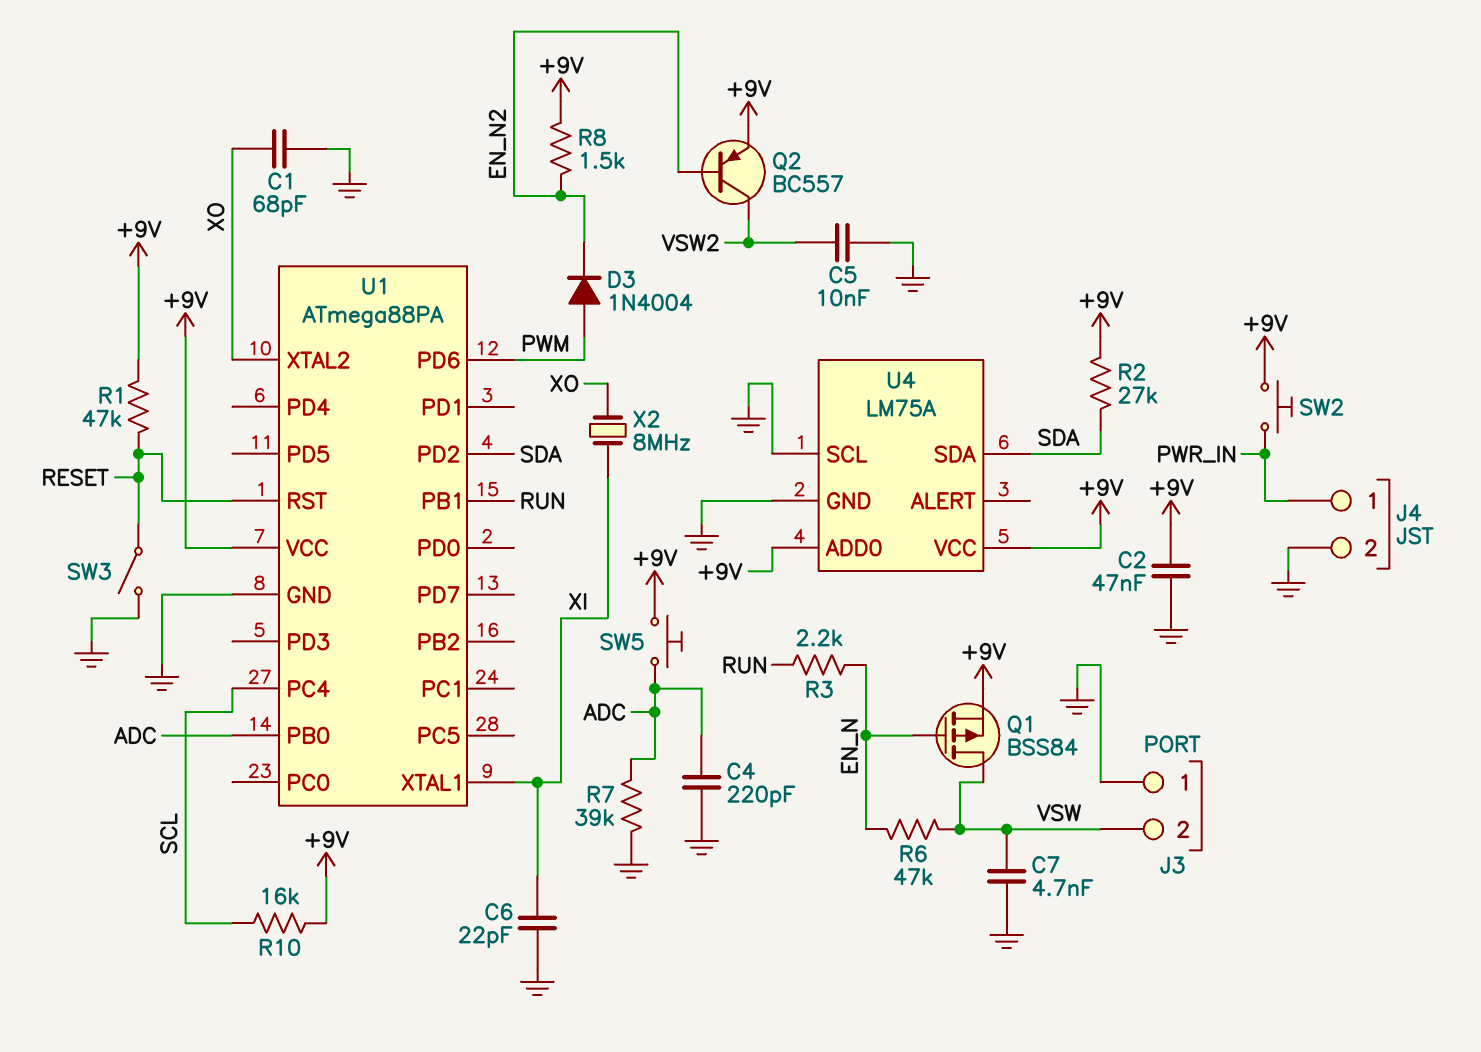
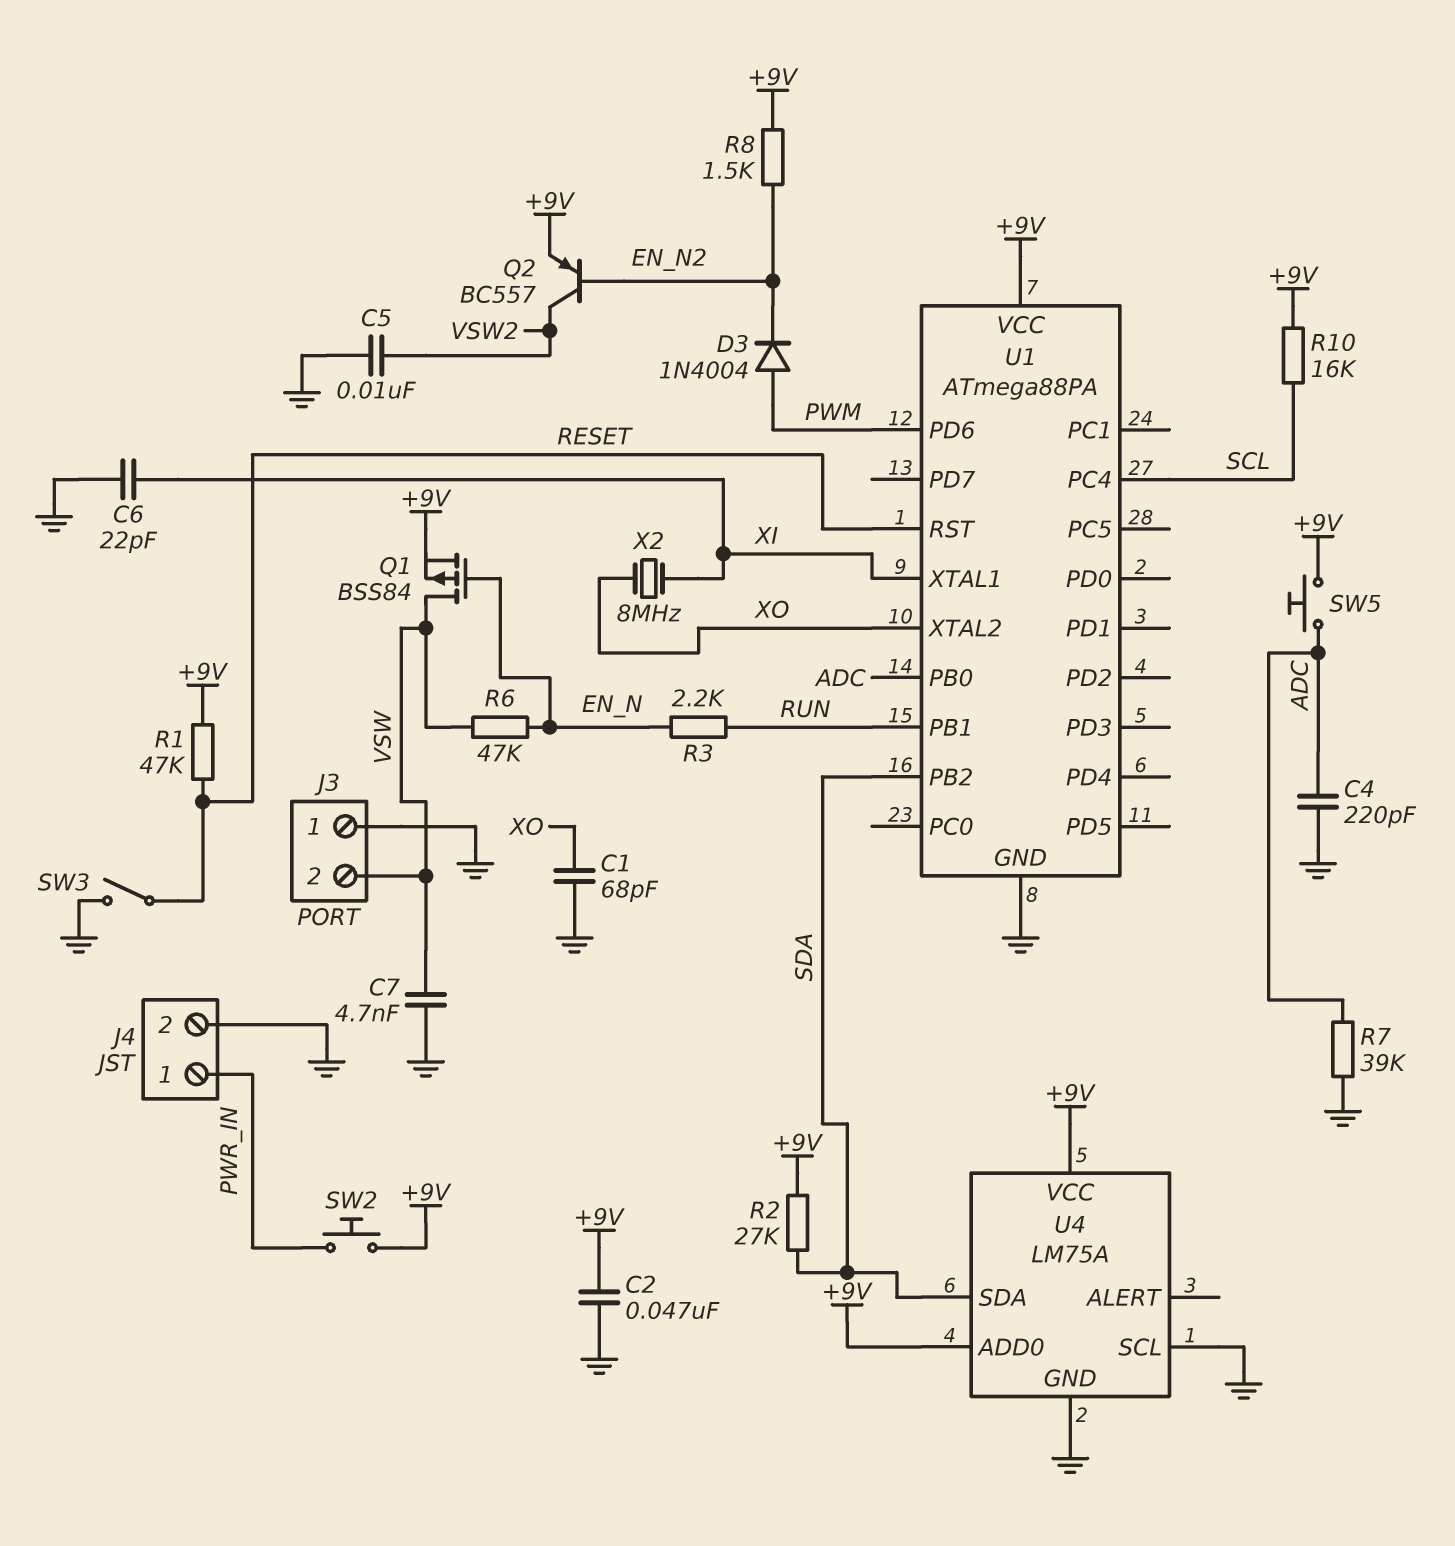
U1 pin PB2: none -> SDA
U1 pin PD2: SDA -> none

